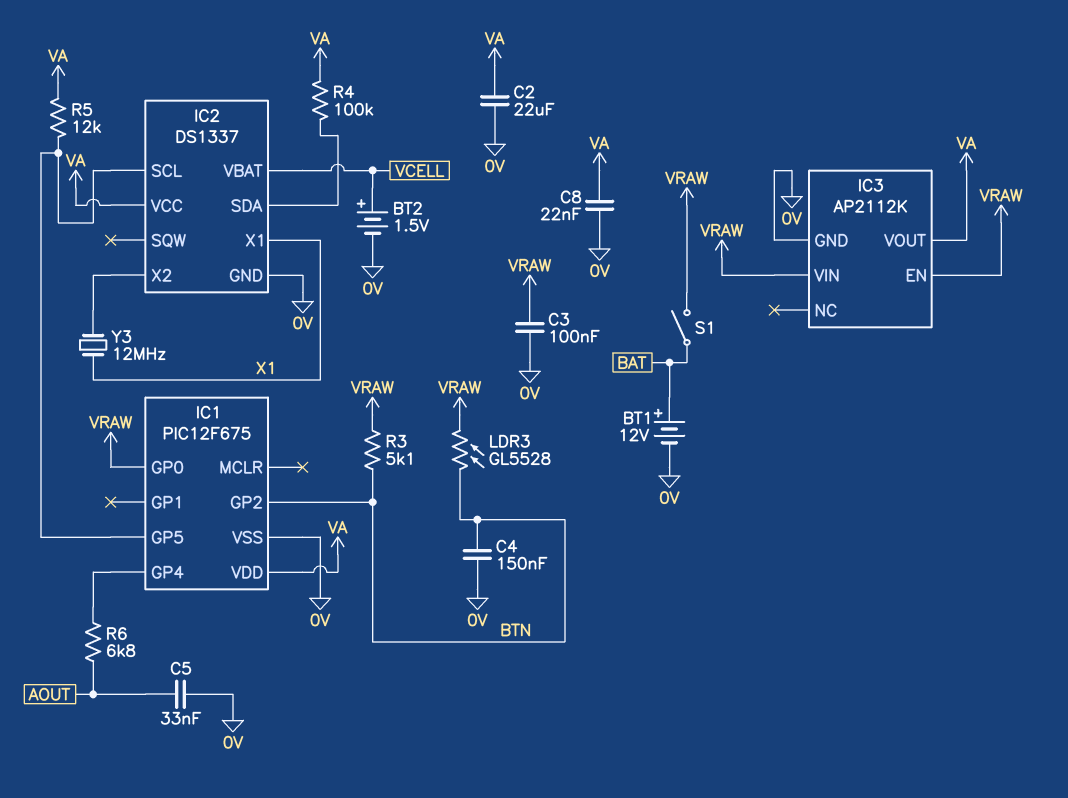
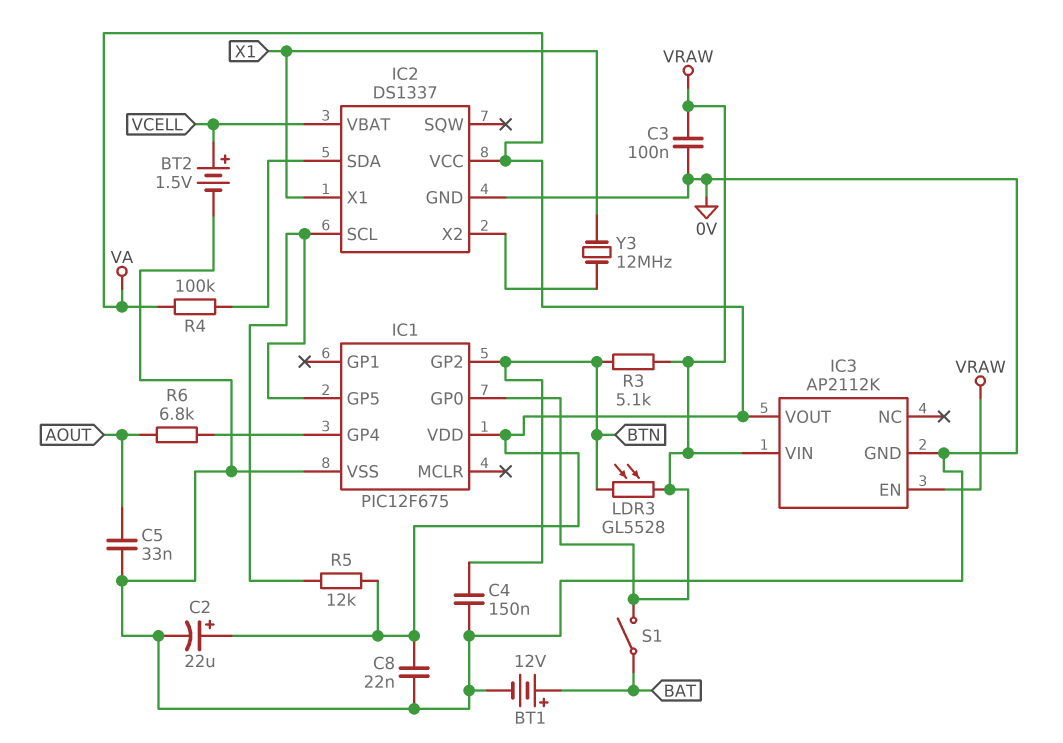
C2: 22uF (0V, VA) -> 22uF (plus VA, minus 0V)

